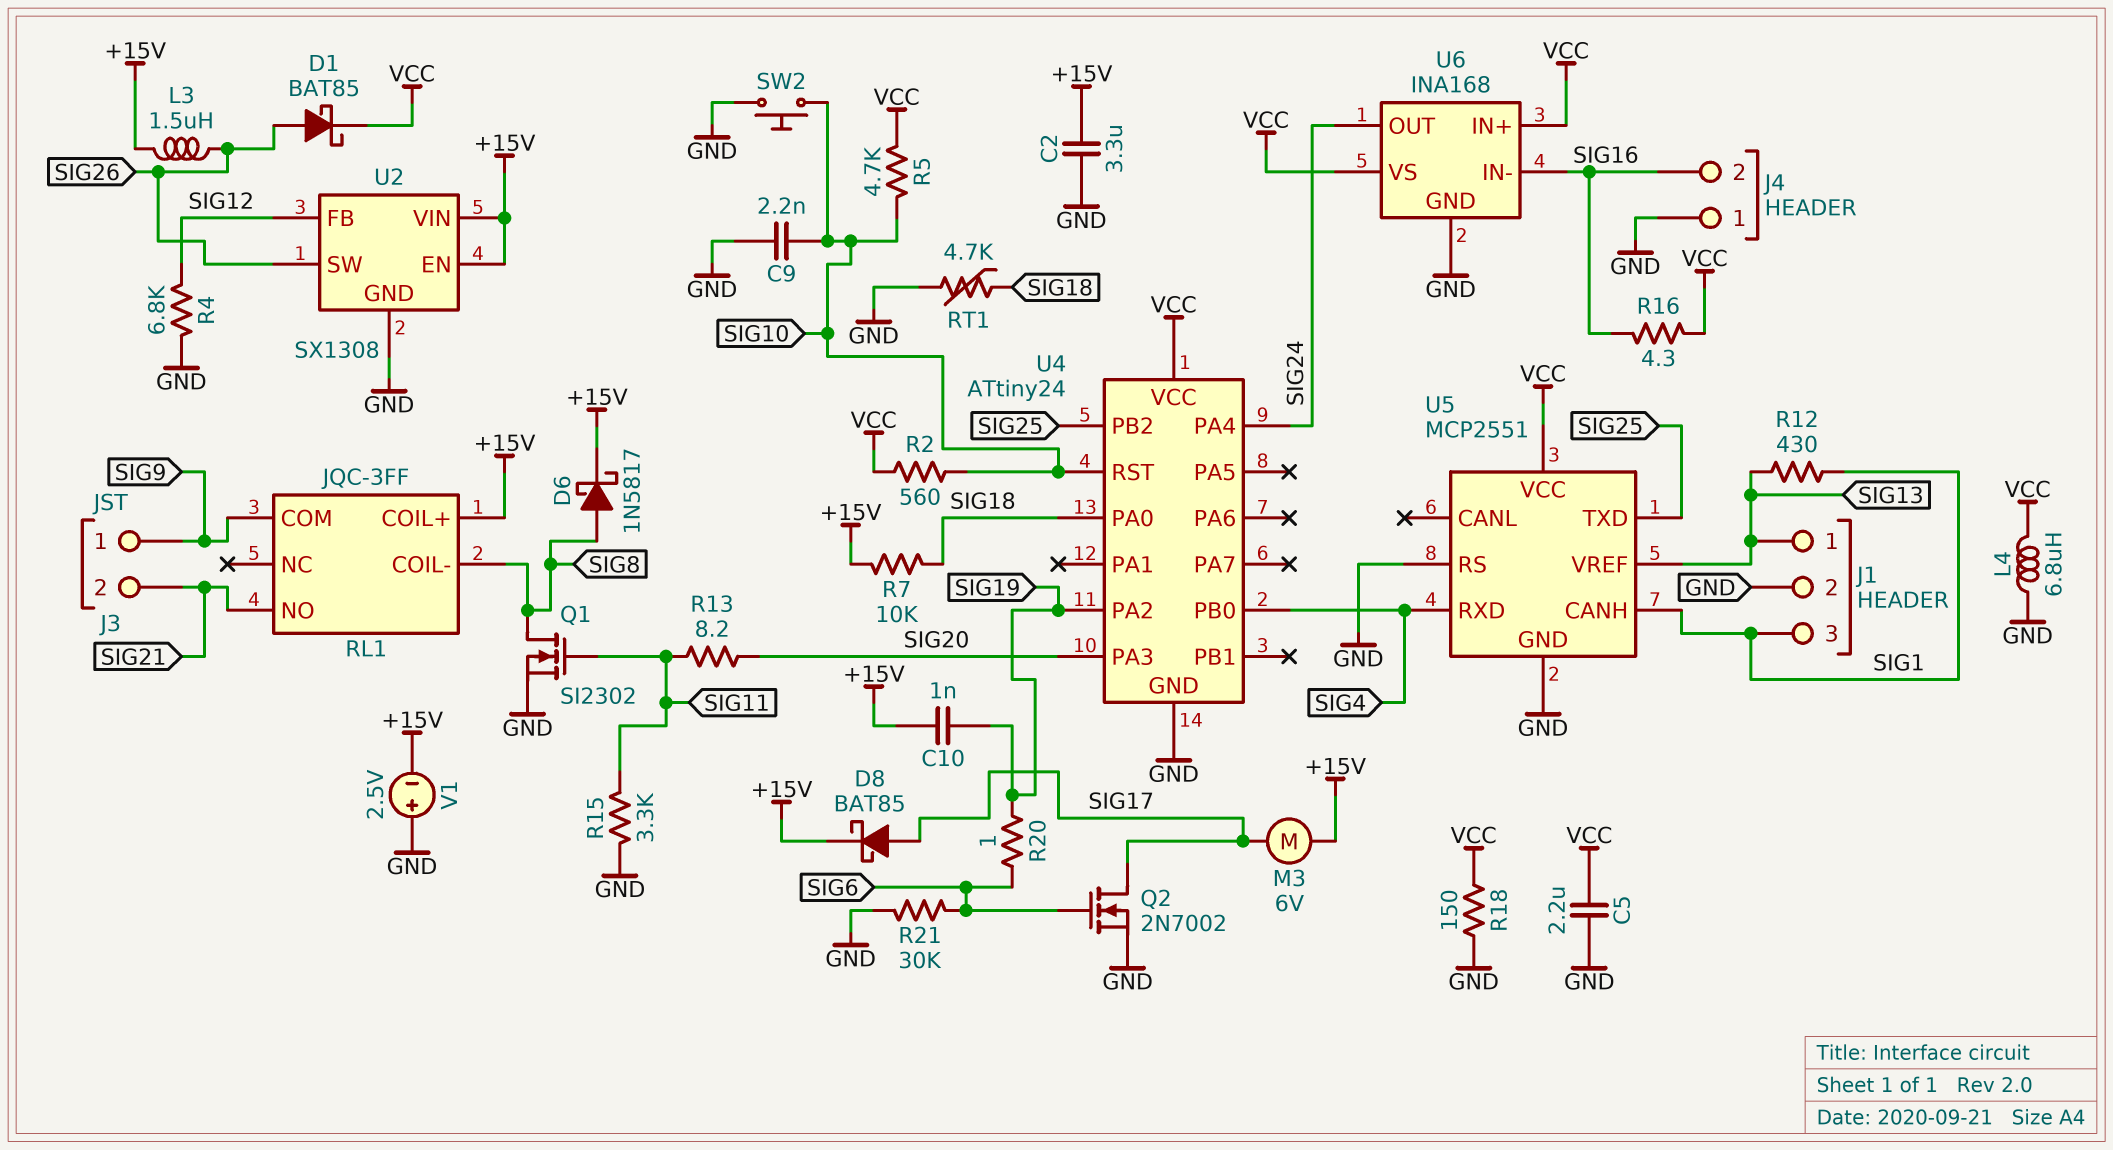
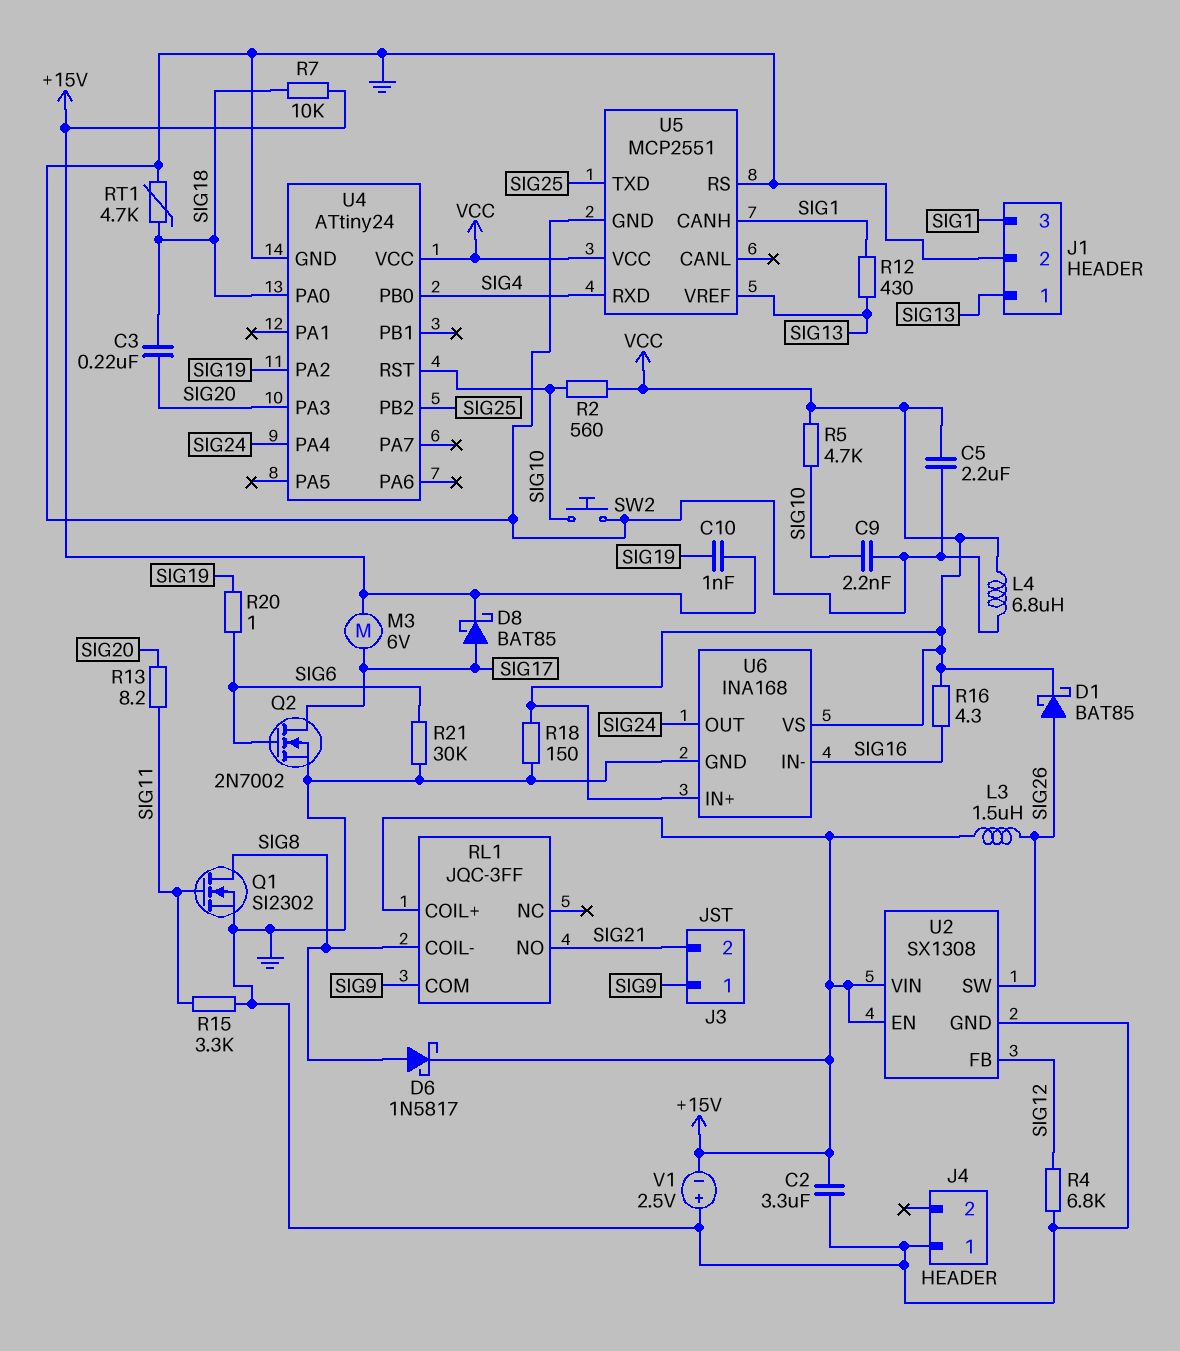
C3: none -> 220nF (SIG18, SIG20)
J4 pin 2: SIG16 -> none

